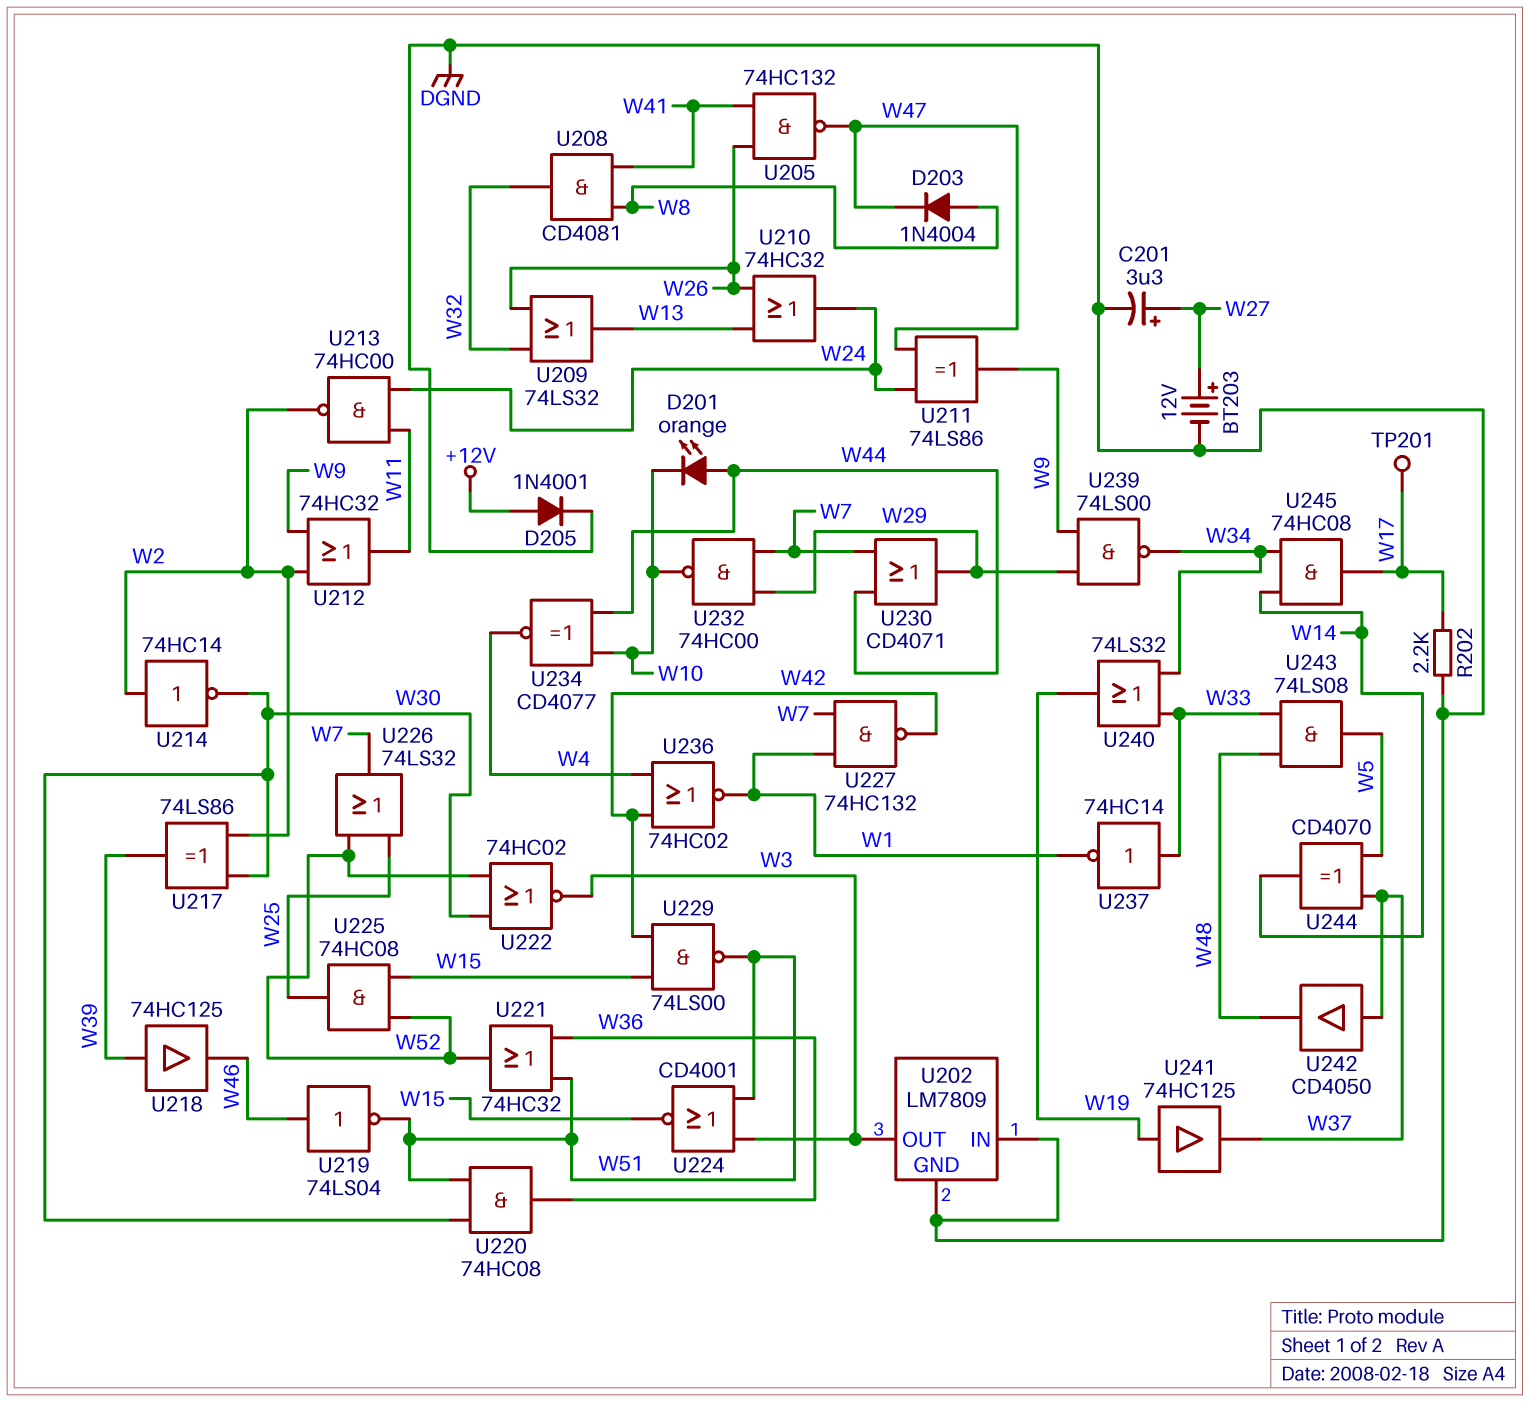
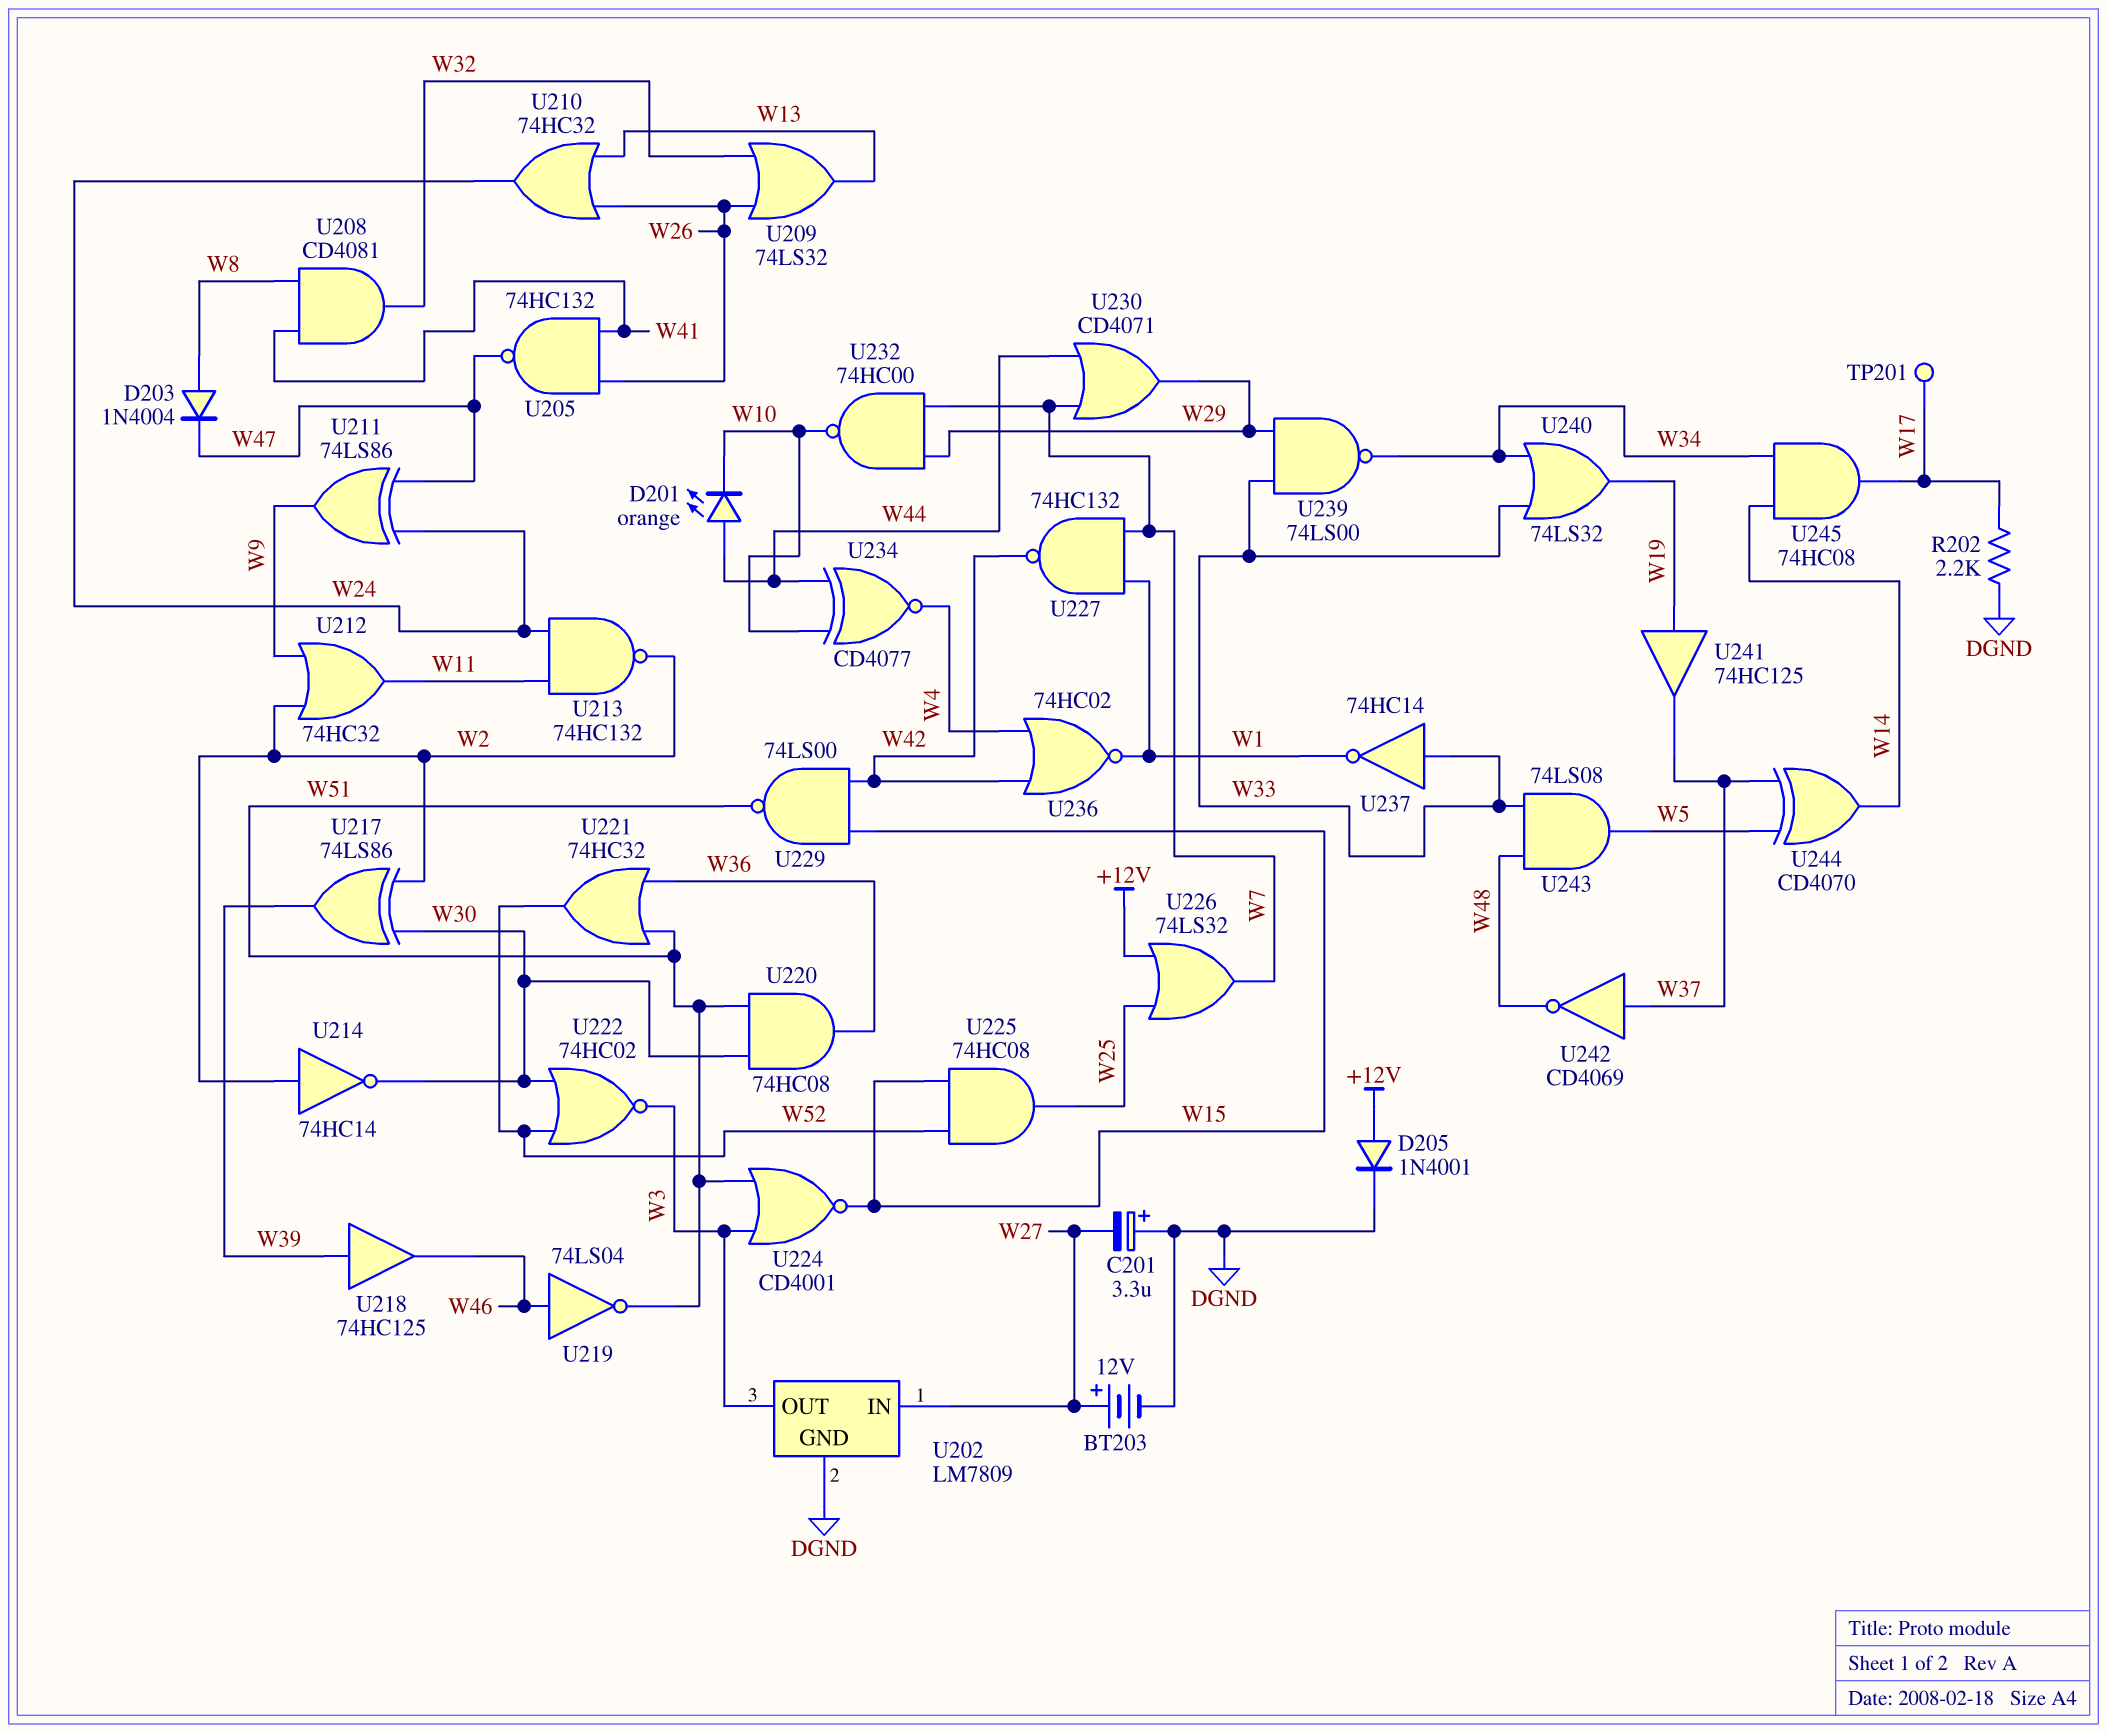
C201: 3.3uF (plus W27, minus DGND) -> 3.3uF (plus DGND, minus W27)
U202 pin IN: DGND -> W27
U213: NAND 74HC00 (in W11, in W24, out W2) -> NAND 74HC132 (in W11, in W24, out W2)
U226: OR 74LS32 (in W25, in W52, out W7) -> OR 74LS32 (in +12V, in W25, out W7)
U239: NAND 74LS00 (in W9, in W29, out W34) -> NAND 74LS00 (in W29, in W33, out W34)
U242: buffer CD4050 (in W37, out W48) -> NOT CD4069 (in W37, out W48)

